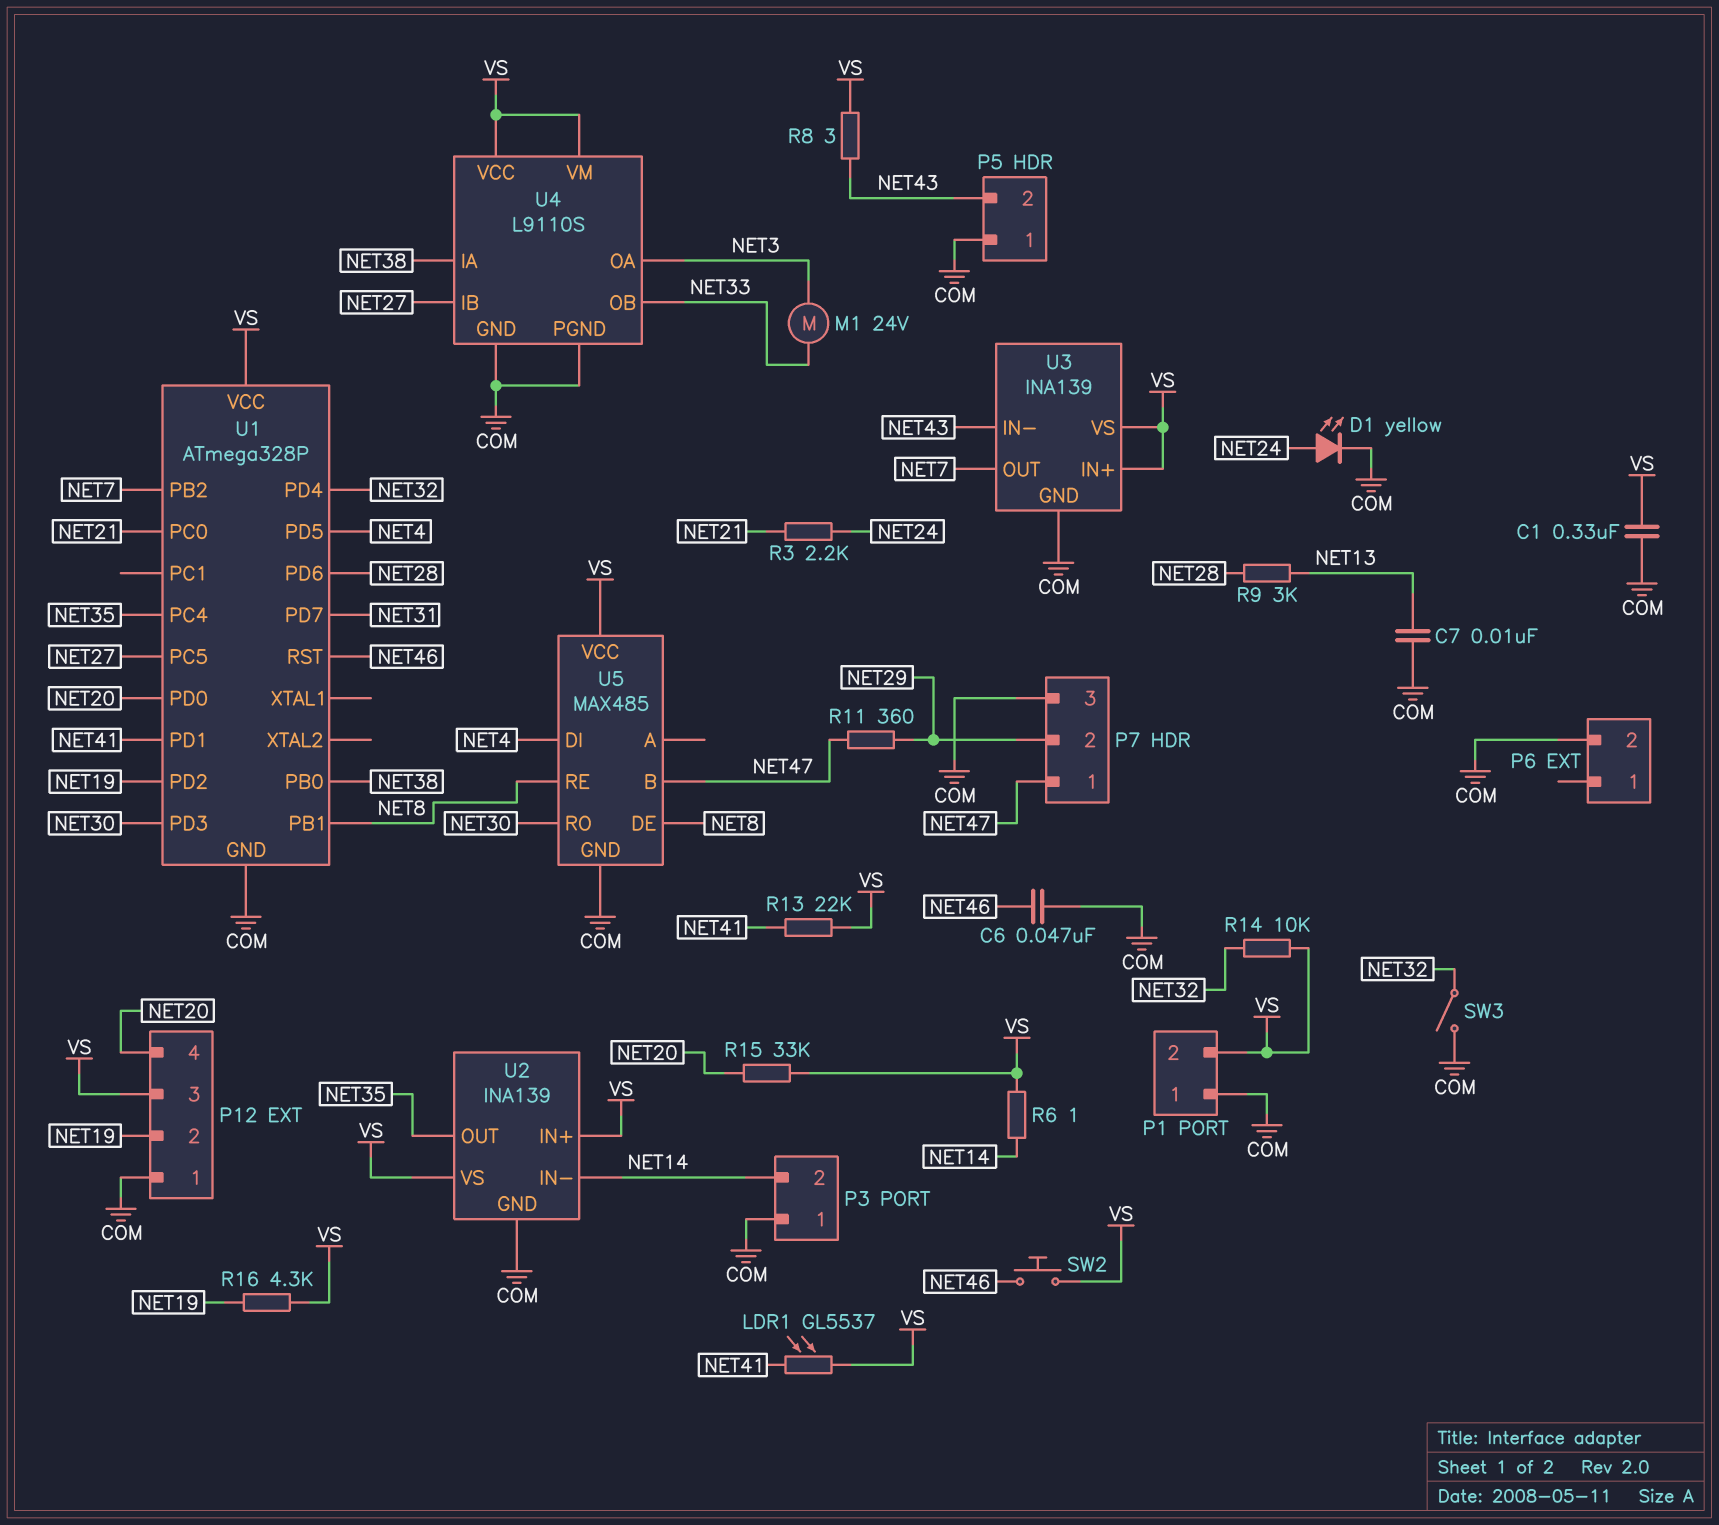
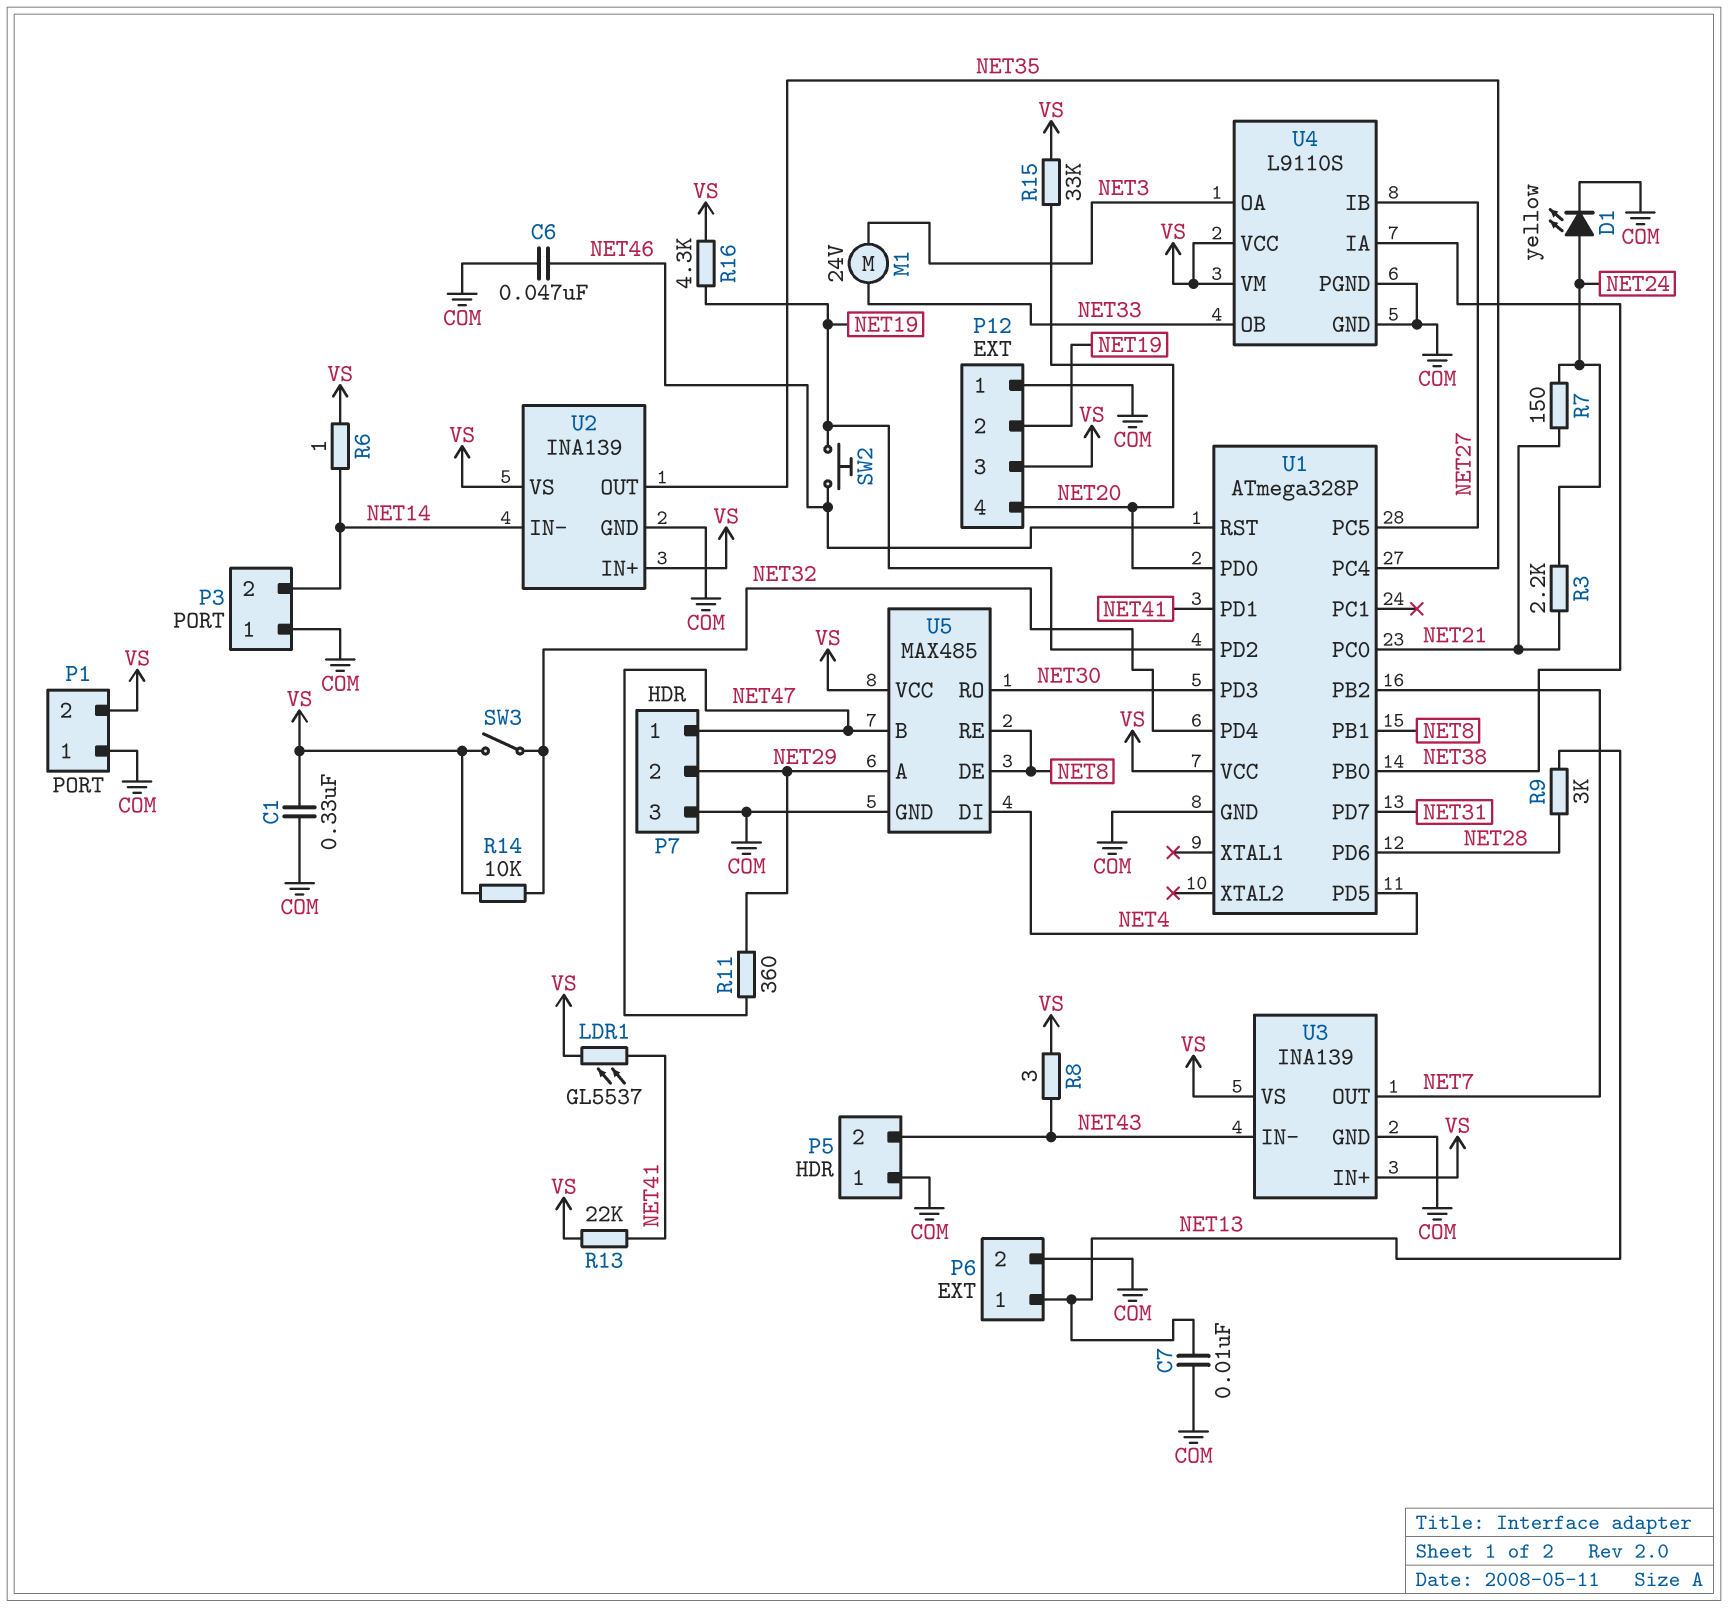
P6 pin 1: none -> NET13
R7: none -> 150 (NET21, NET24)
SW2: button (NET46, VS) -> button (NET19, NET46)
SW3: switch (COM, NET32) -> switch (NET32, VS)
U5 pin A: none -> NET29

